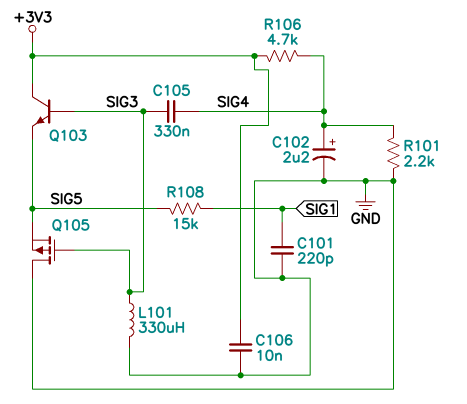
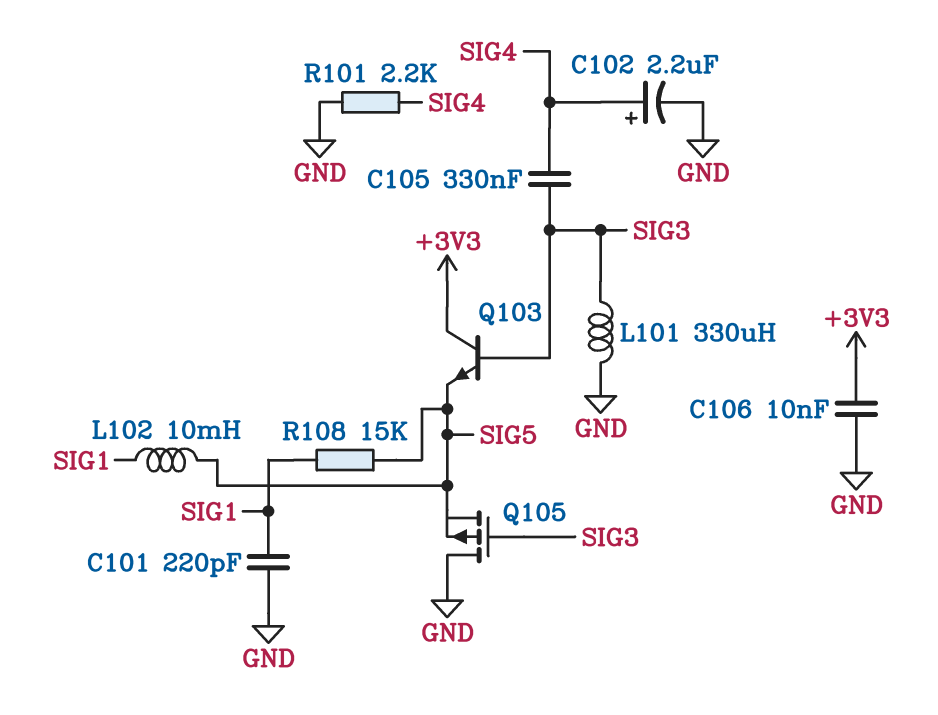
L102: none -> 10mH (SIG1, SIG5)
R106: 4.7k (+3V3, SIG4) -> none

